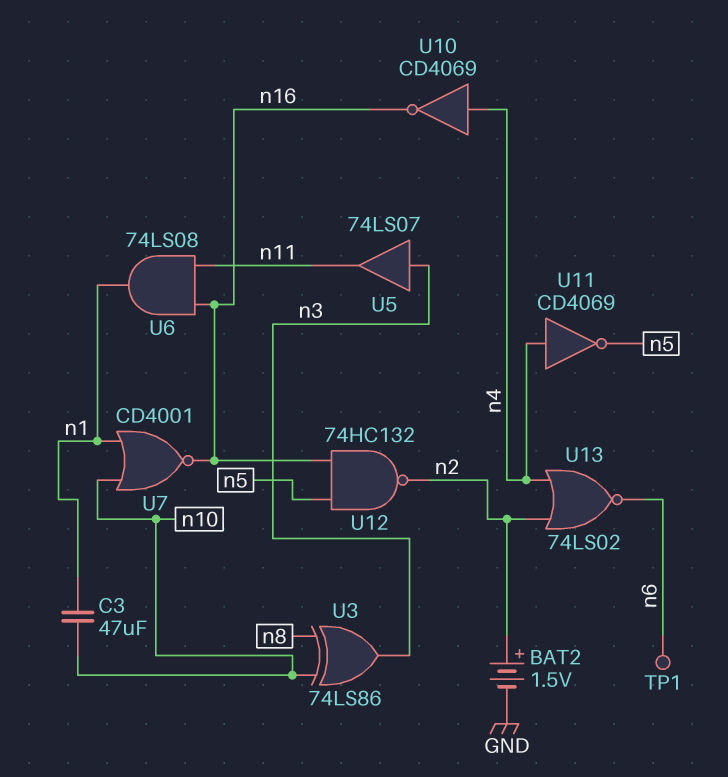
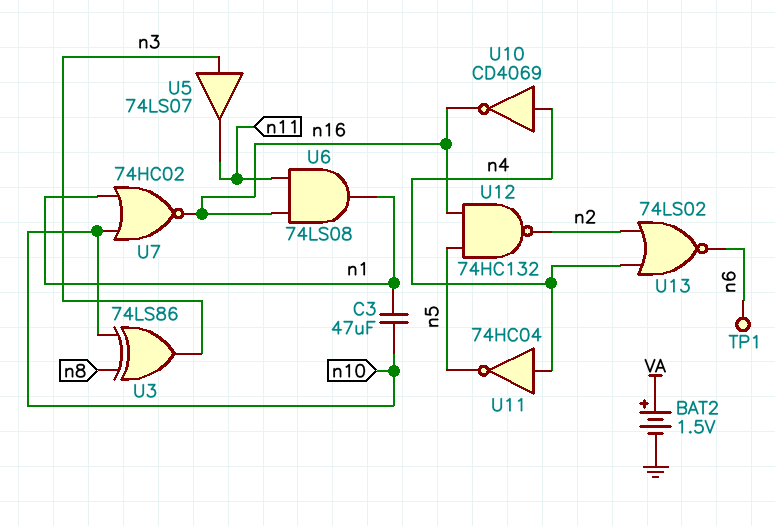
BAT2: 1.5V (plus n2, minus GND) -> 1.5V (plus VA, minus GND)
U7: NOR CD4001 (in n1, in n10, out n16) -> NOR 74HC02 (in n1, in n10, out n16)
U11: NOT CD4069 (in n4, out n5) -> NOT 74HC04 (in n4, out n5)

